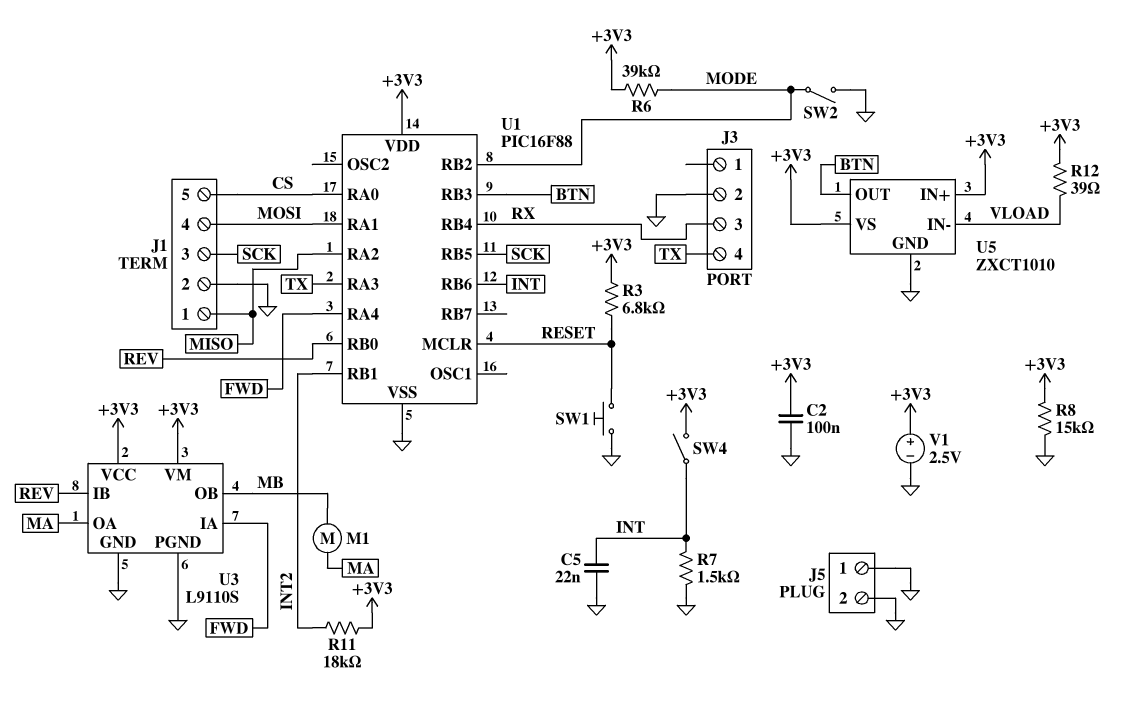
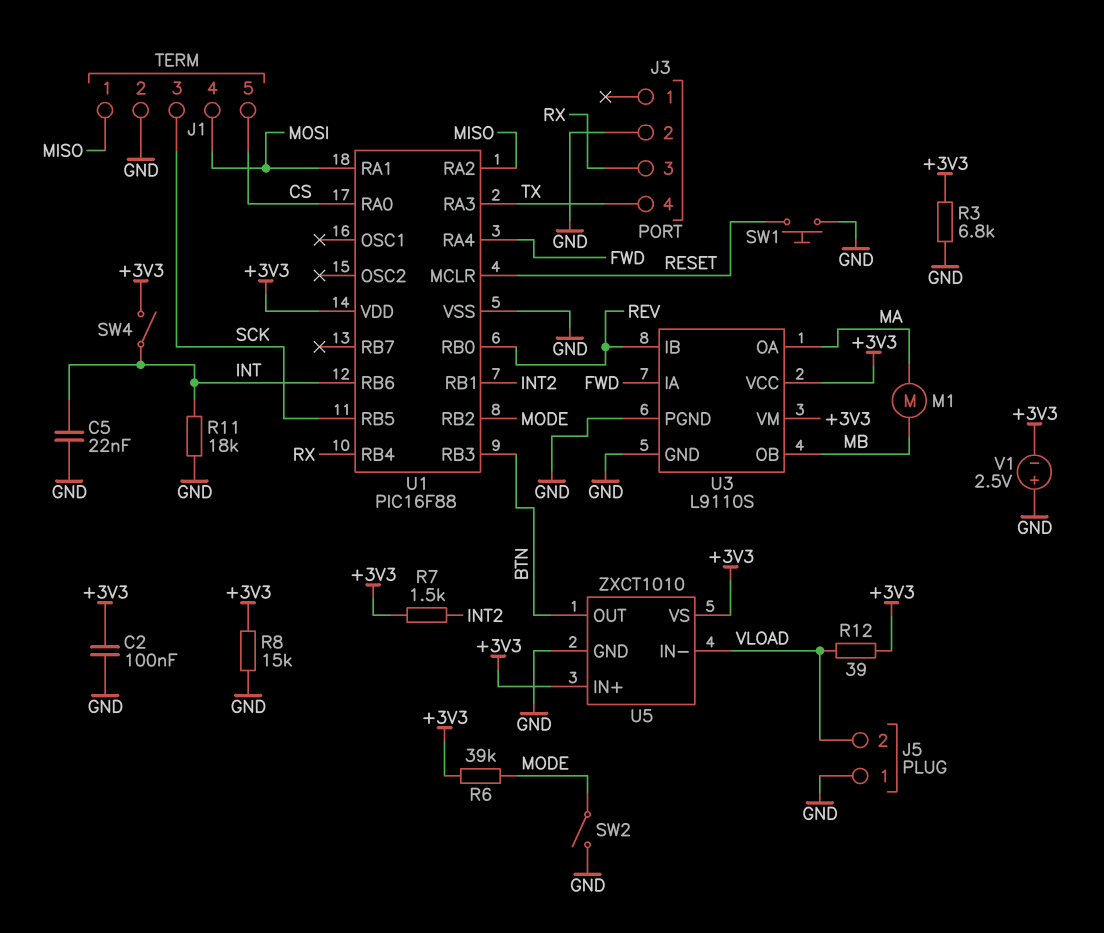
J5 pin 2: GND -> VLOAD
R3: 6.8k (+3V3, RESET) -> 6.8k (+3V3, GND)
R7: 1.5k (GND, INT) -> 1.5k (+3V3, INT2)
R11: 18k (+3V3, INT2) -> 18k (GND, INT)
V1: 2.5V (plus +3V3, minus GND) -> 2.5V (plus GND, minus +3V3)

